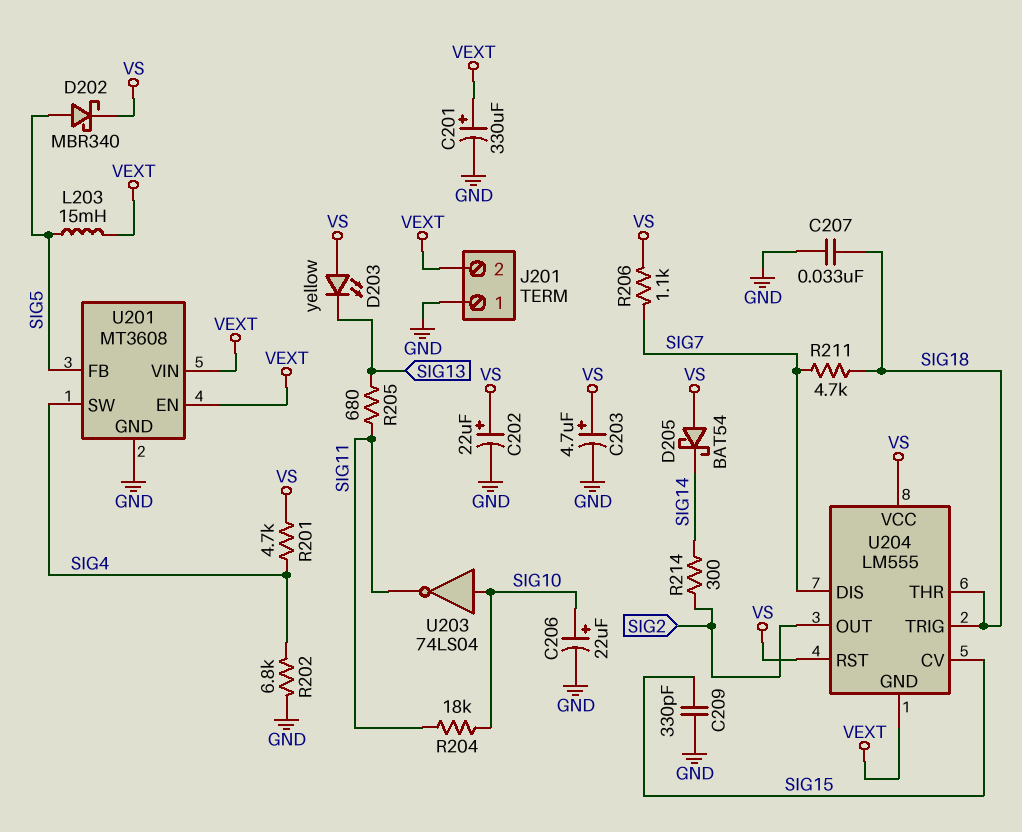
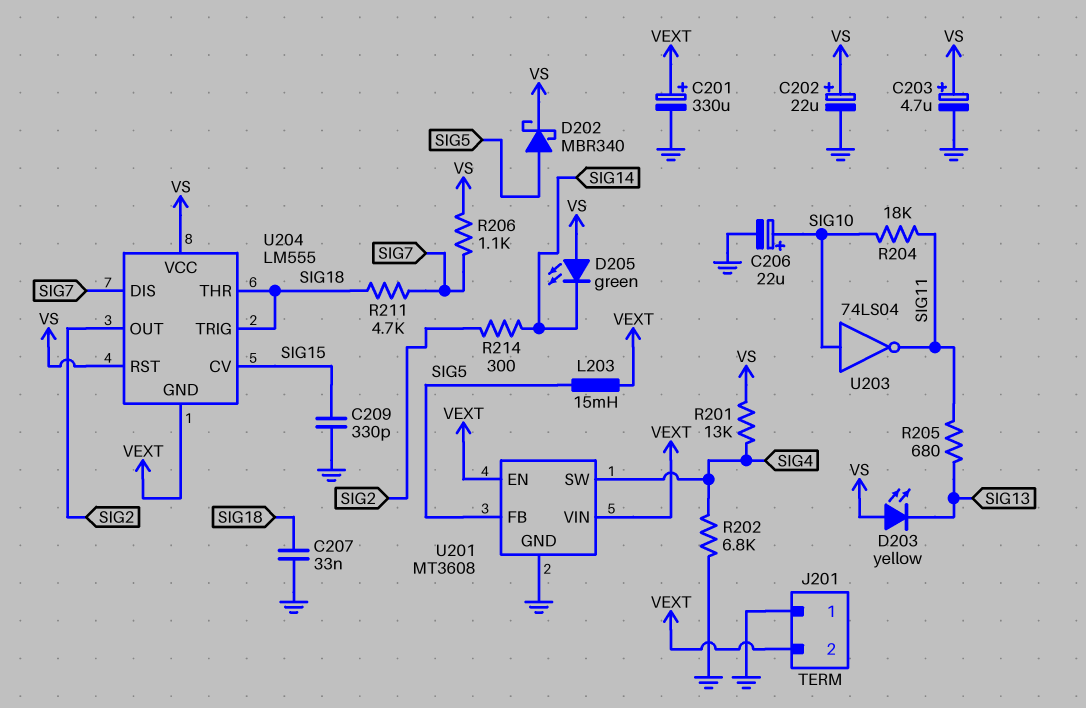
D205: schottky BAT54 (A VS, K SIG14) -> LED green (A VS, K SIG14)
R201: 4.7k (SIG4, VS) -> 13k (SIG4, VS)

